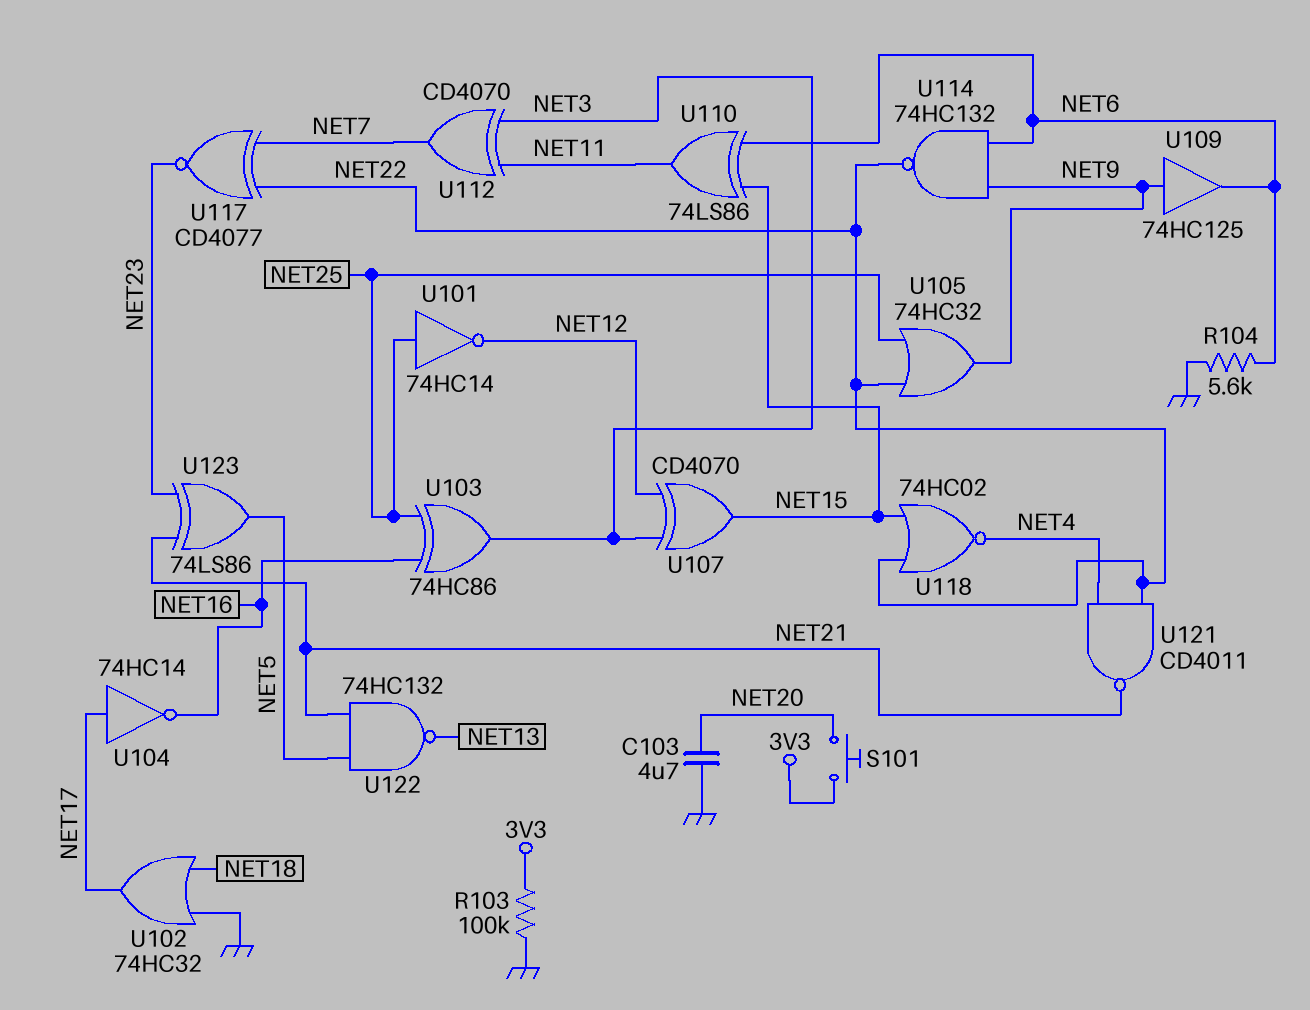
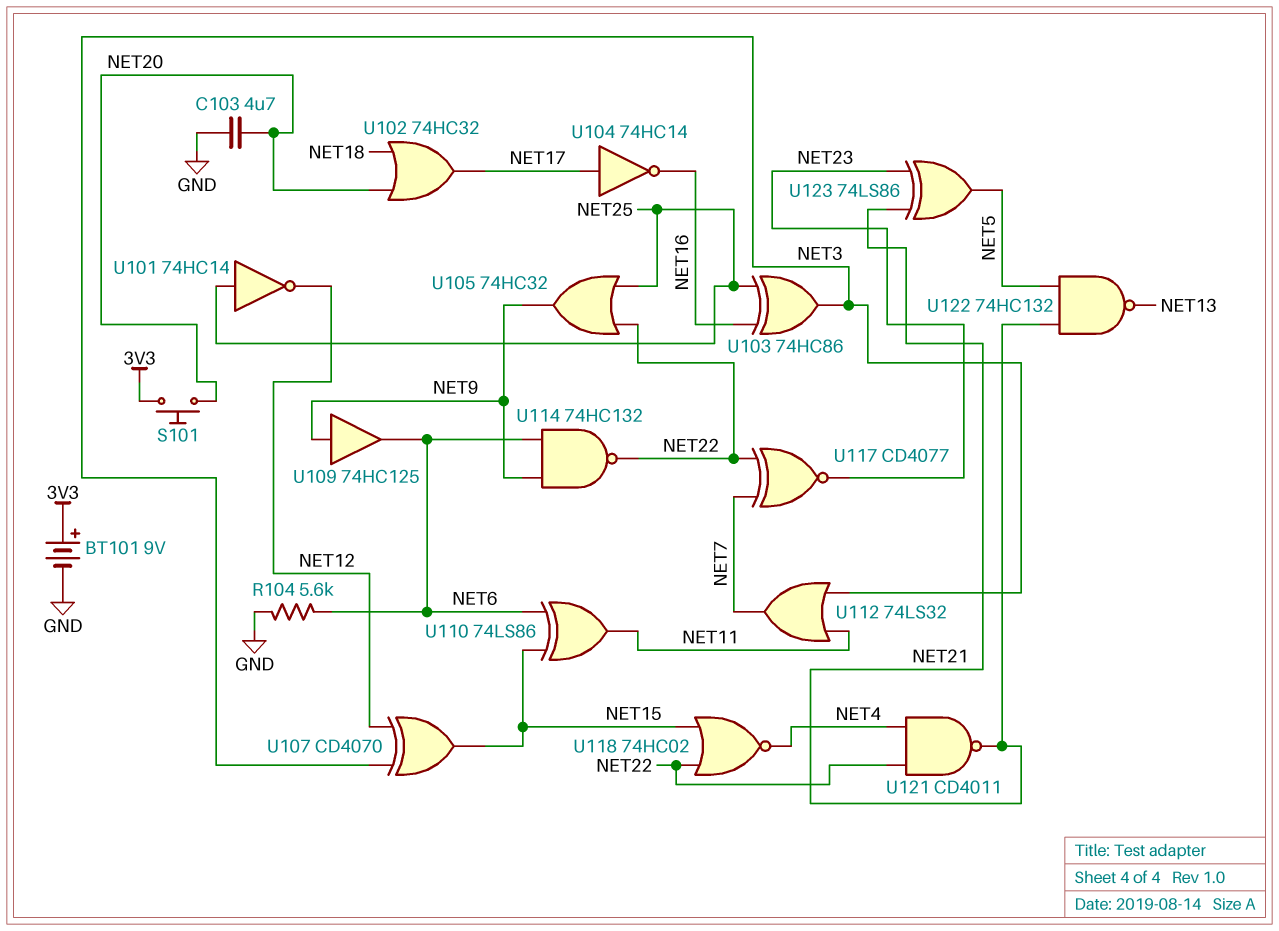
BT101: none -> 9V (plus 3V3, minus GND)
R103: 100k (3V3, GND) -> none
U102: OR 74HC32 (in GND, in NET18, out NET17) -> OR 74HC32 (in NET18, in NET20, out NET17)
U112: XOR CD4070 (in NET3, in NET11, out NET7) -> OR 74LS32 (in NET3, in NET11, out NET7)

